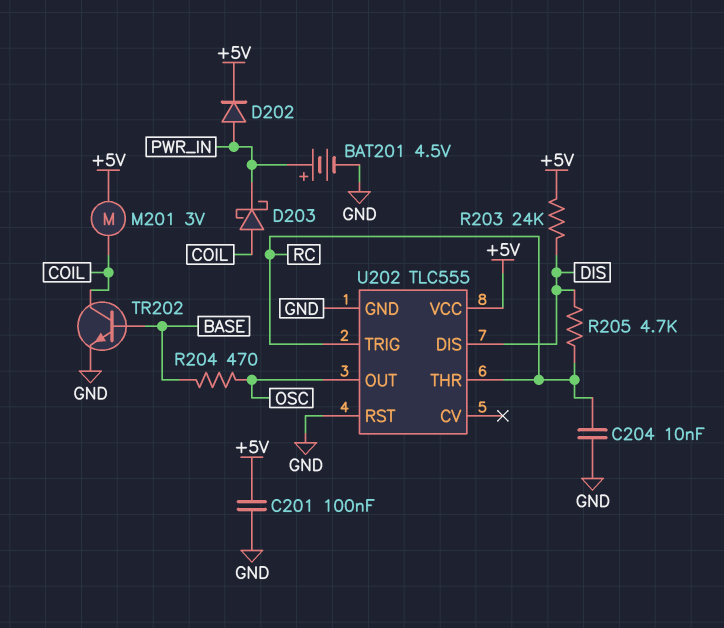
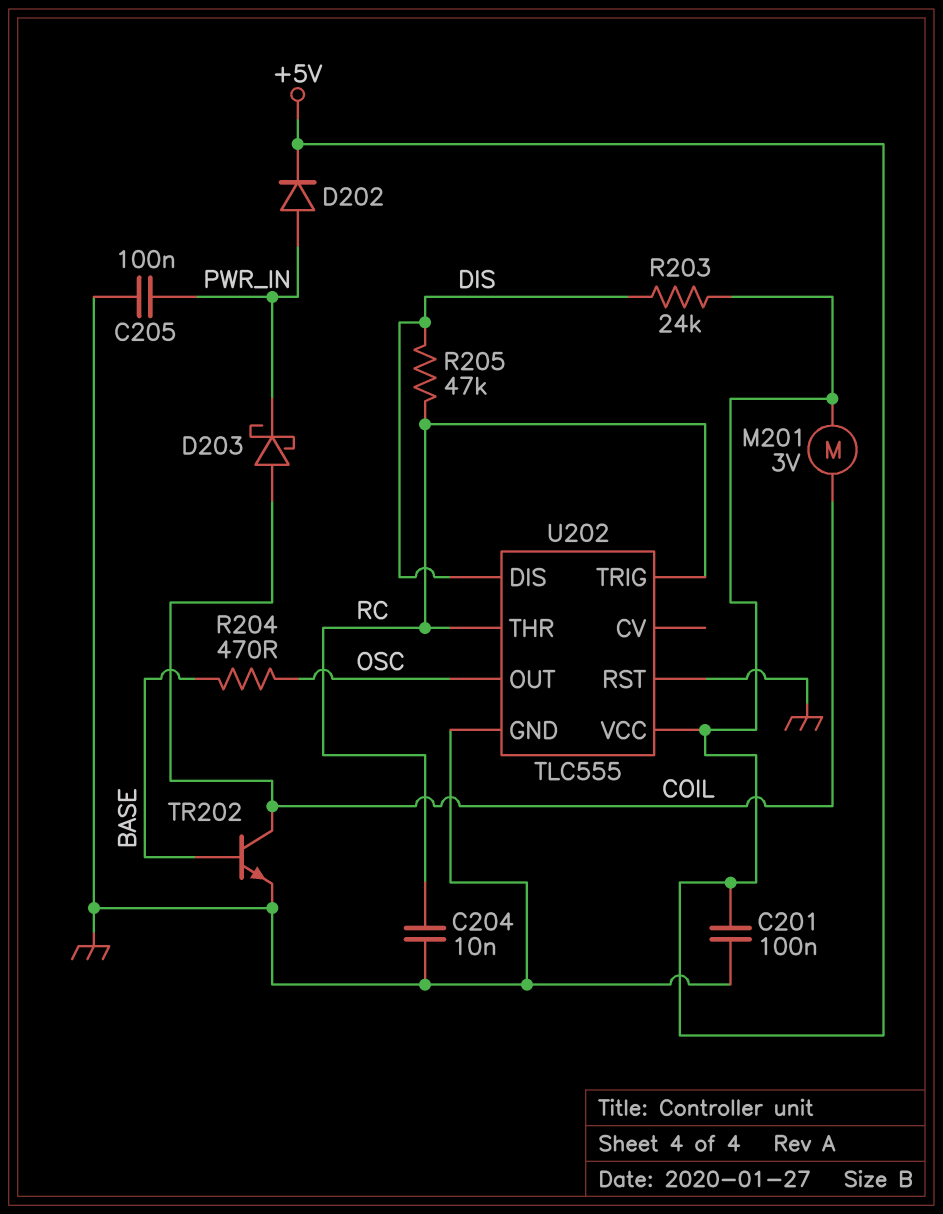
BAT201: 4.5V (plus PWR_IN, minus GND) -> none
C205: none -> 100nF (GND, PWR_IN)
R205: 4.7k (DIS, RC) -> 47k (DIS, RC)

